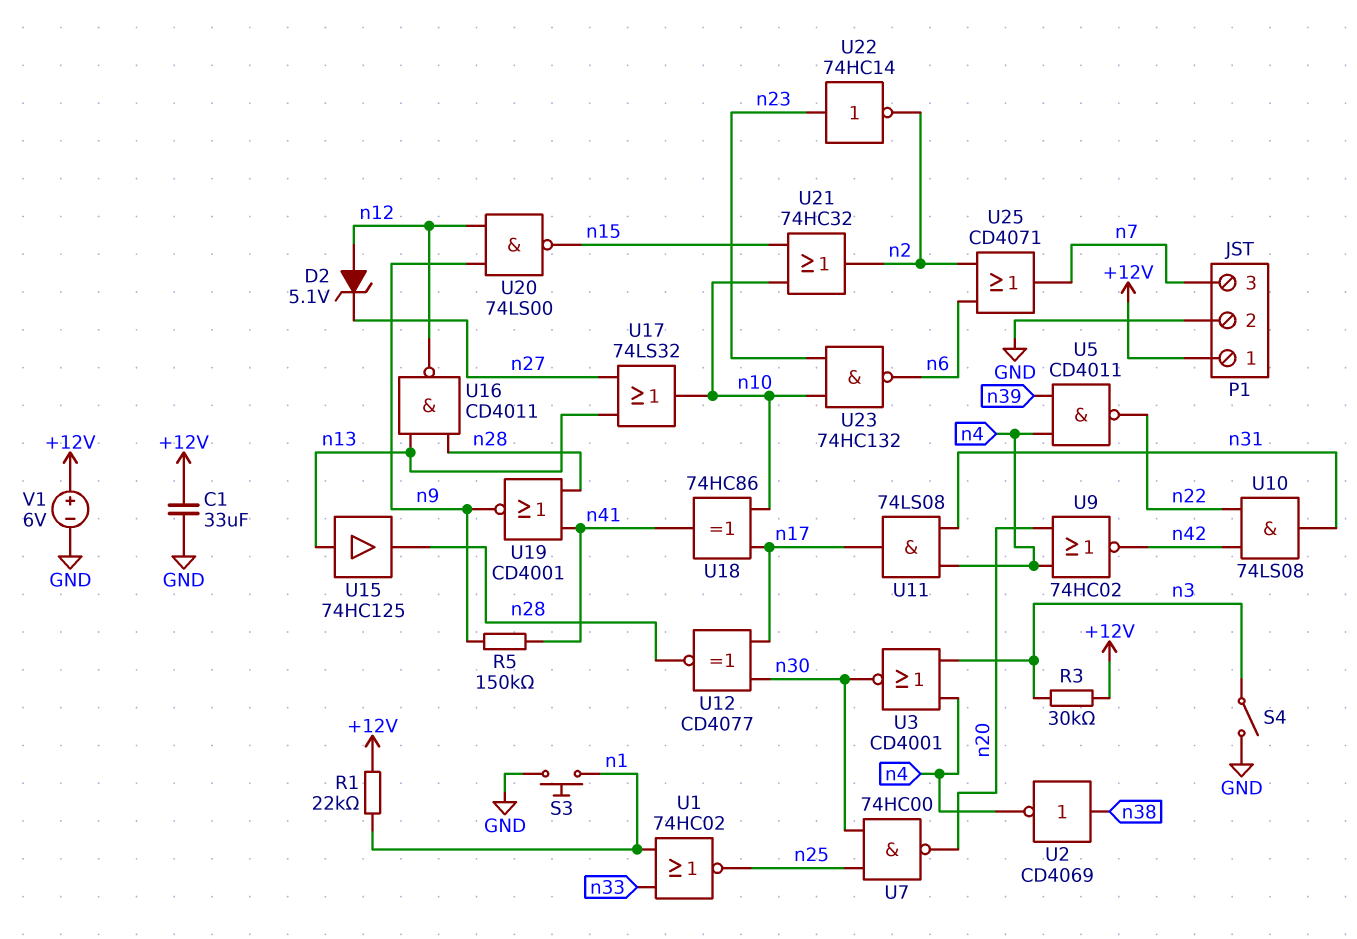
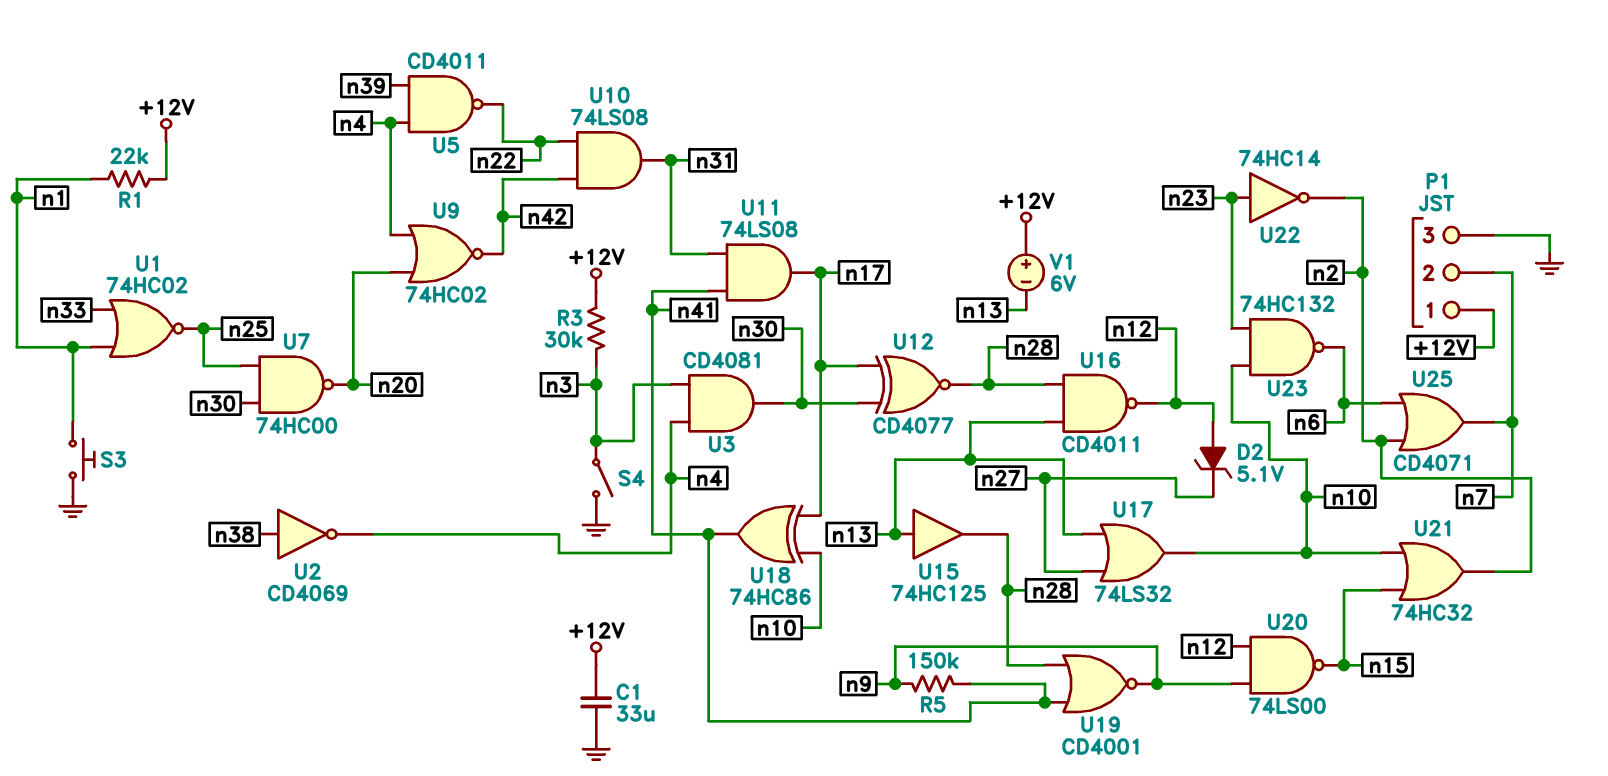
P1 pin 2: GND -> n7
P1 pin 3: n7 -> GND
U3: NOR CD4001 (in n3, in n4, out n30) -> AND CD4081 (in n3, in n4, out n30)
U11: AND 74LS08 (in n4, in n31, out n17) -> AND 74LS08 (in n31, in n41, out n17)
V1: 6V (plus +12V, minus GND) -> 6V (plus +12V, minus n13)

